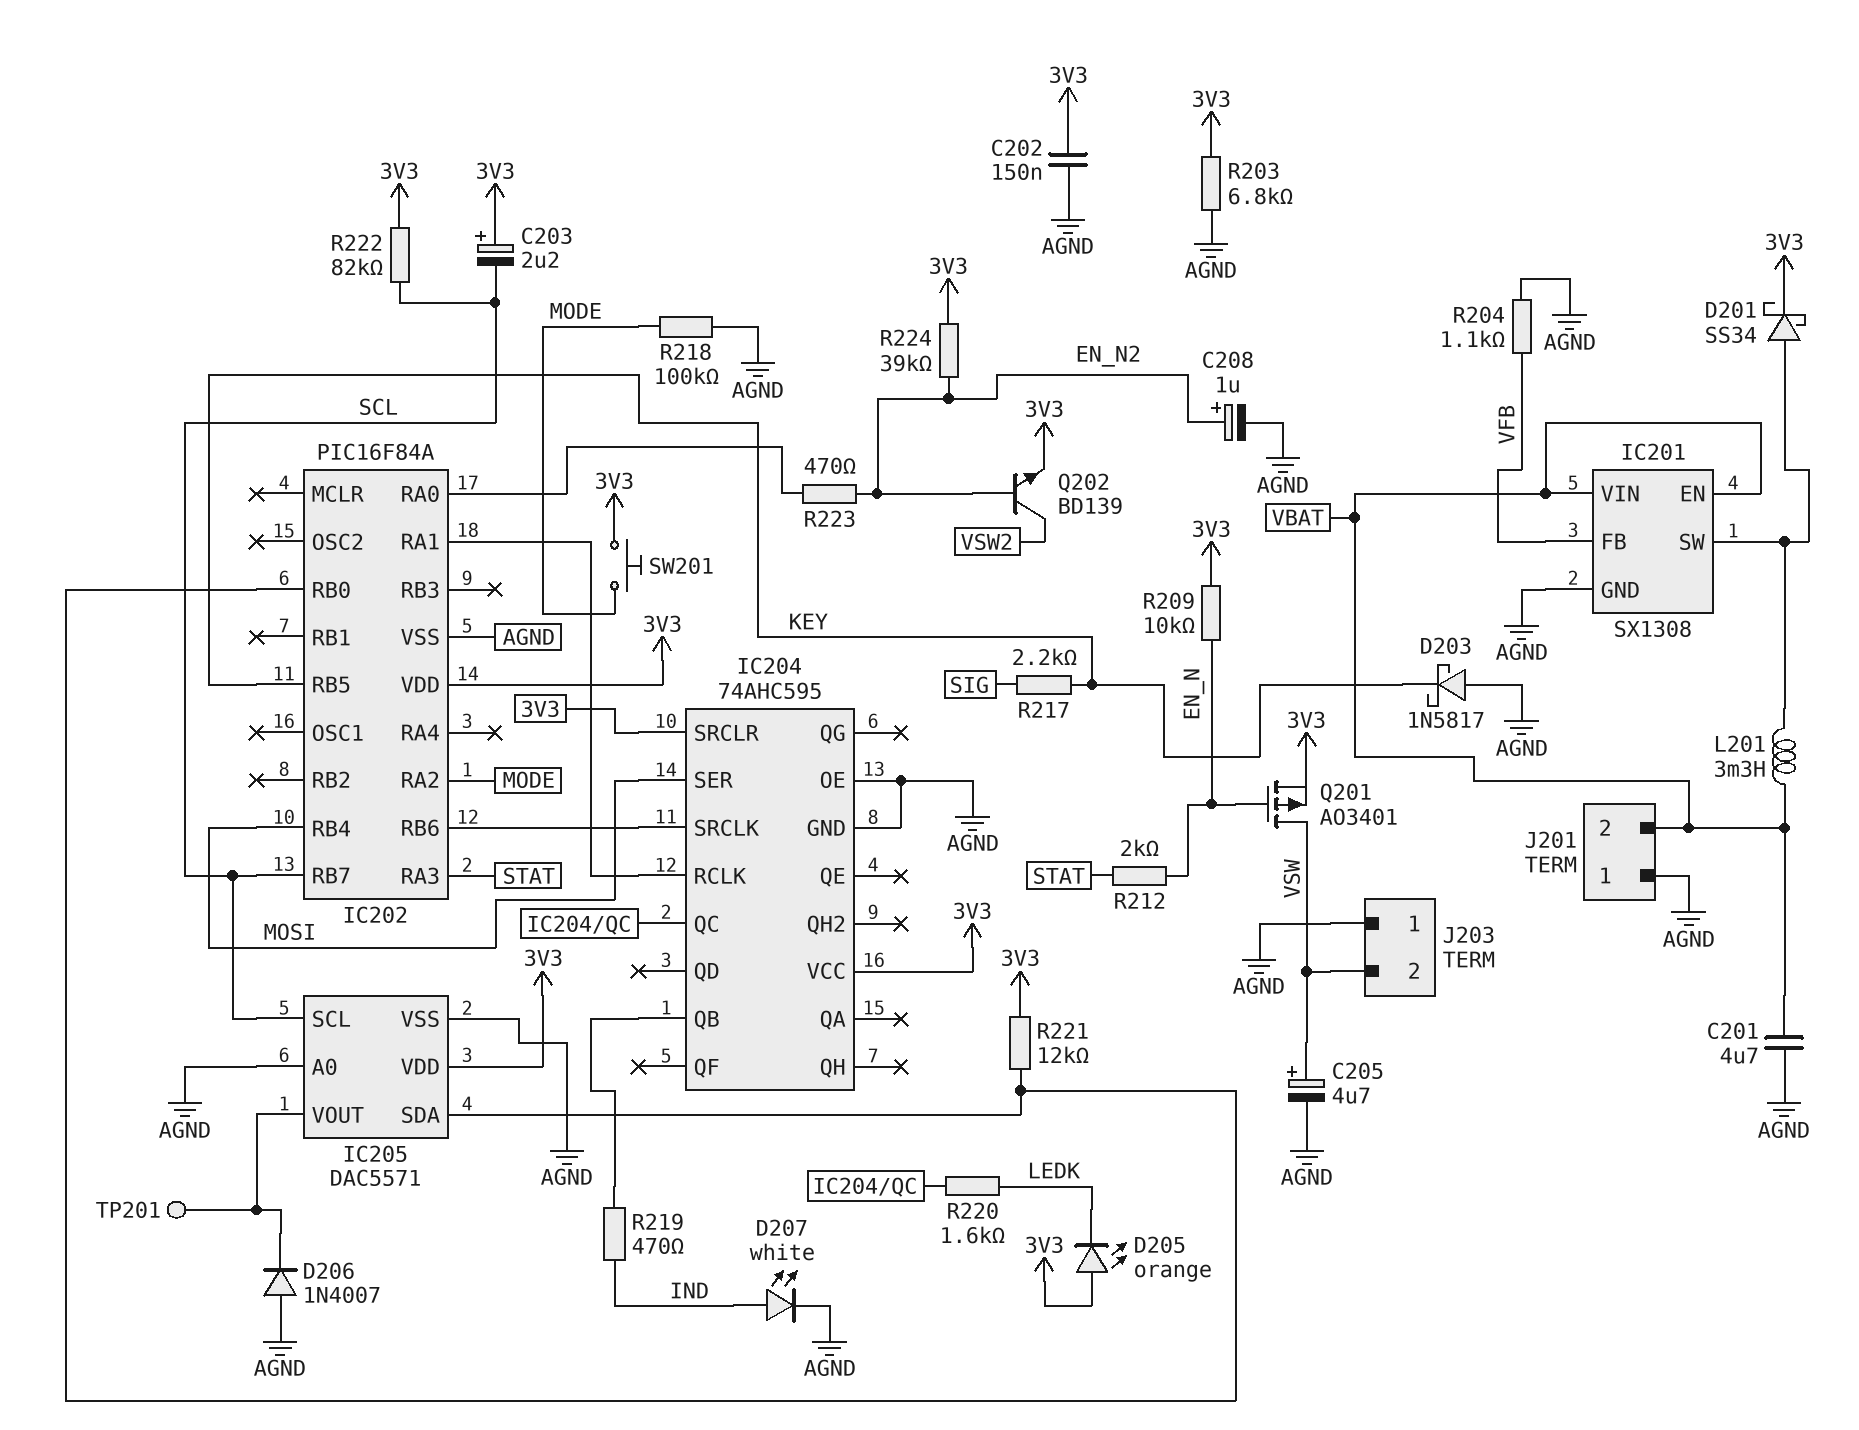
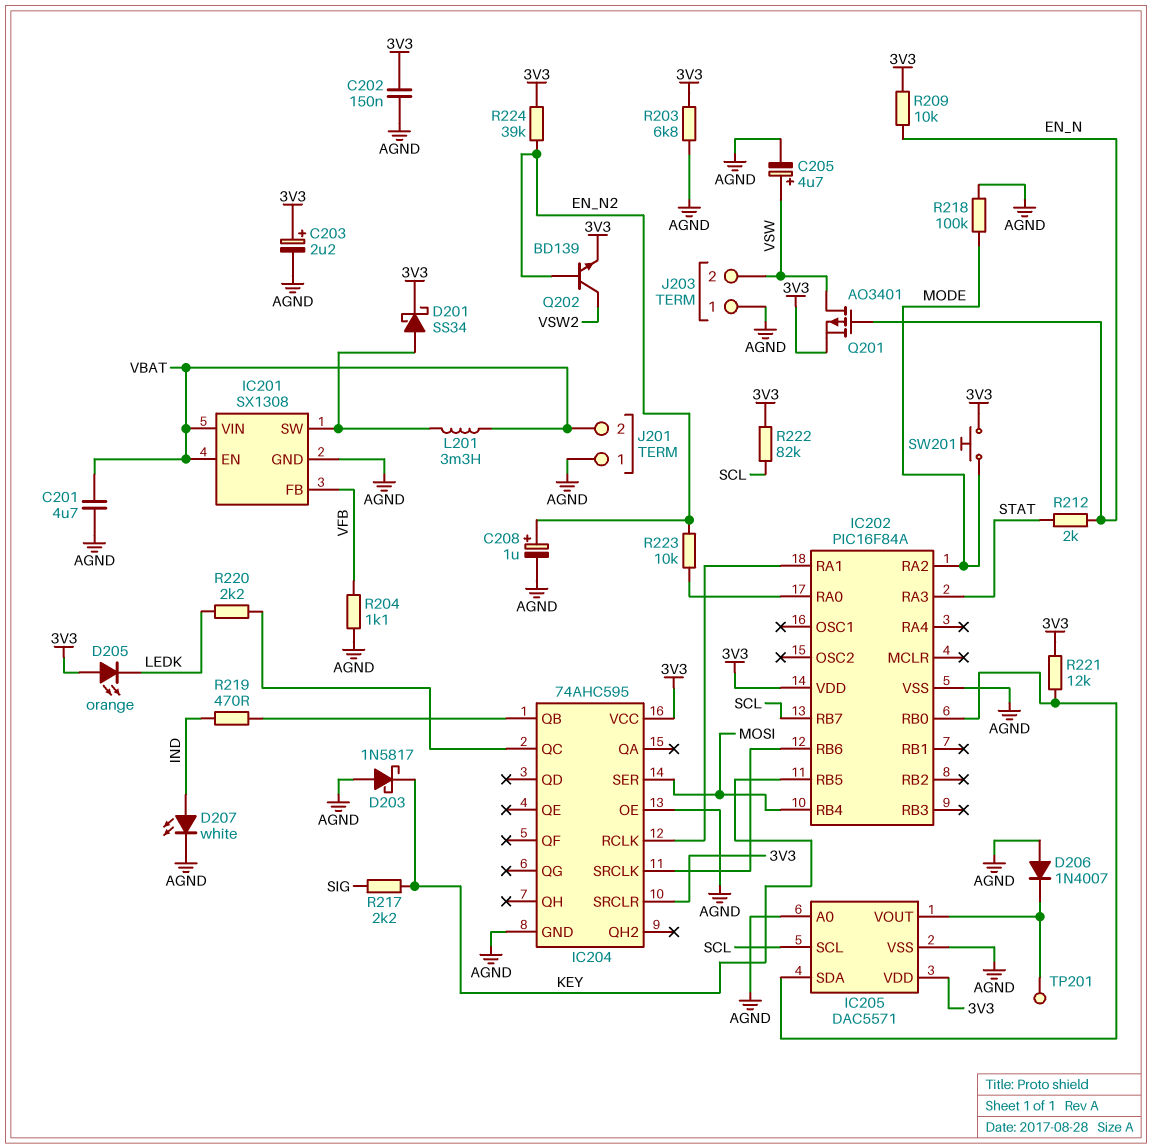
C203: 2.2uF (plus 3V3, minus SCL) -> 2.2uF (plus 3V3, minus AGND)
R220: 1.6k (IC204/QC, LEDK) -> 2.2k (IC204/QC, LEDK)
R223: 470 (EN_N2, IC202/RA0) -> 10k (EN_N2, IC202/RA0)

